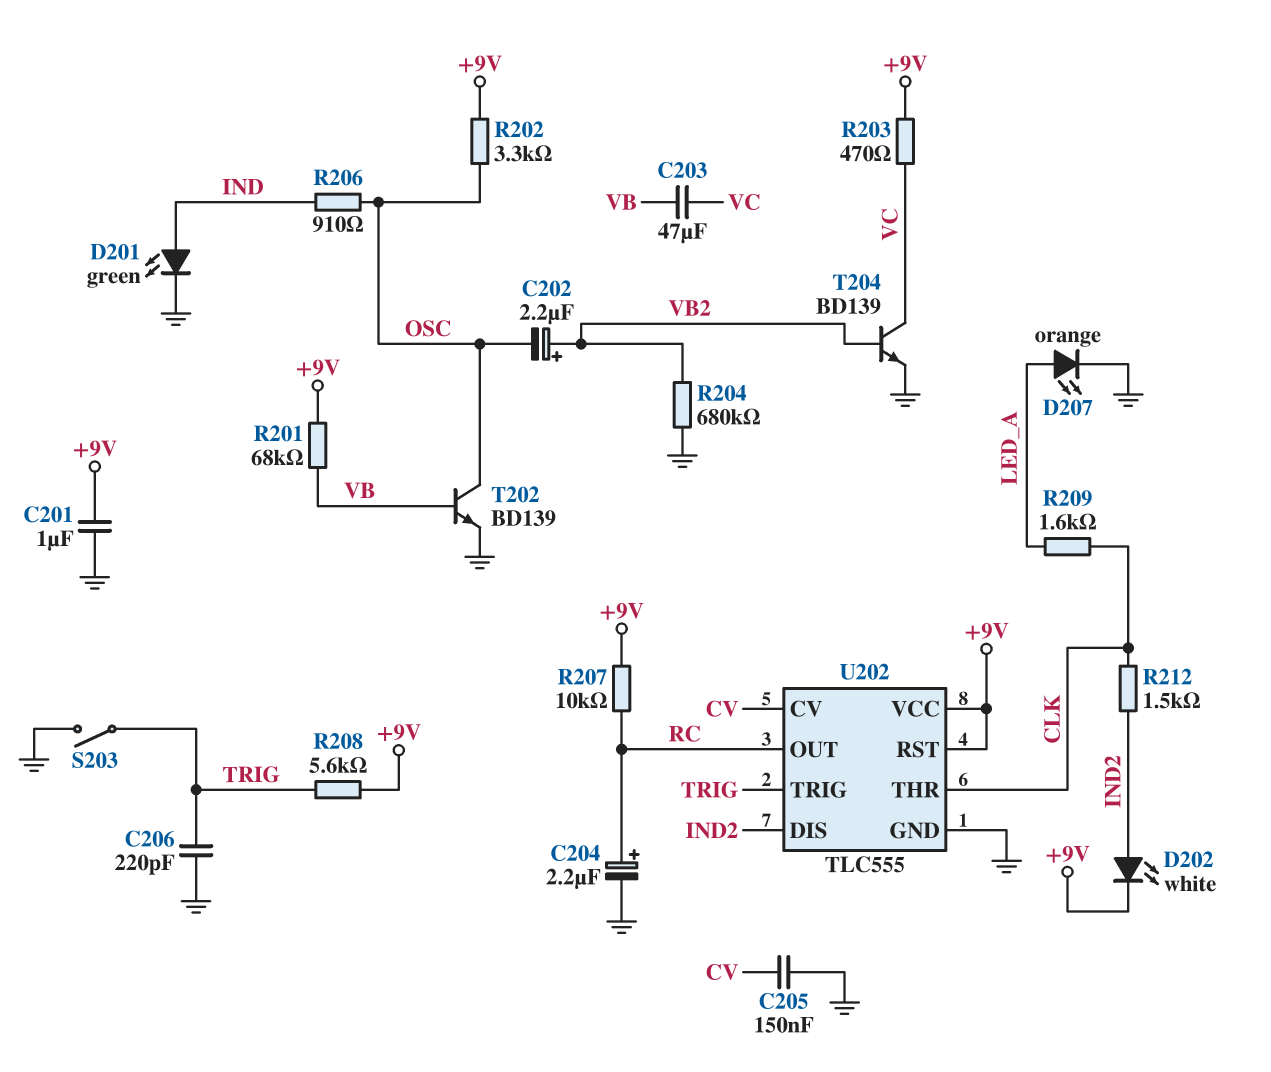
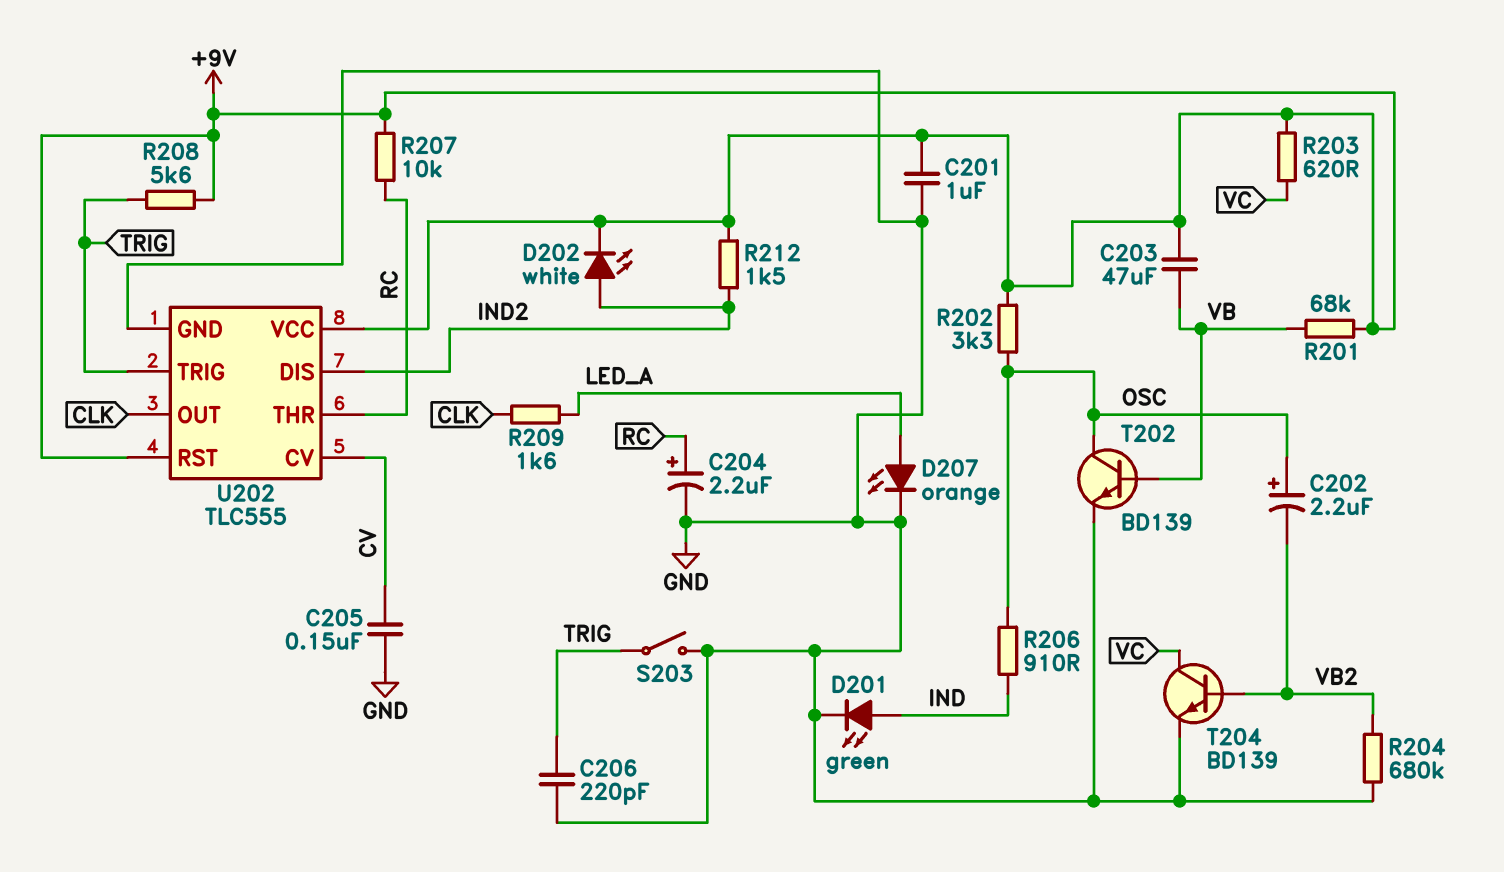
C202: 2.2uF (plus VB2, minus OSC) -> 2.2uF (plus OSC, minus VB2)
C203: 47uF (VB, VC) -> 47uF (+9V, VB)
R203: 470 (+9V, VC) -> 620 (+9V, VC)
R212: 1.5k (CLK, IND2) -> 1.5k (+9V, IND2)
U202 pin OUT: RC -> CLK
U202 pin THR: CLK -> RC

